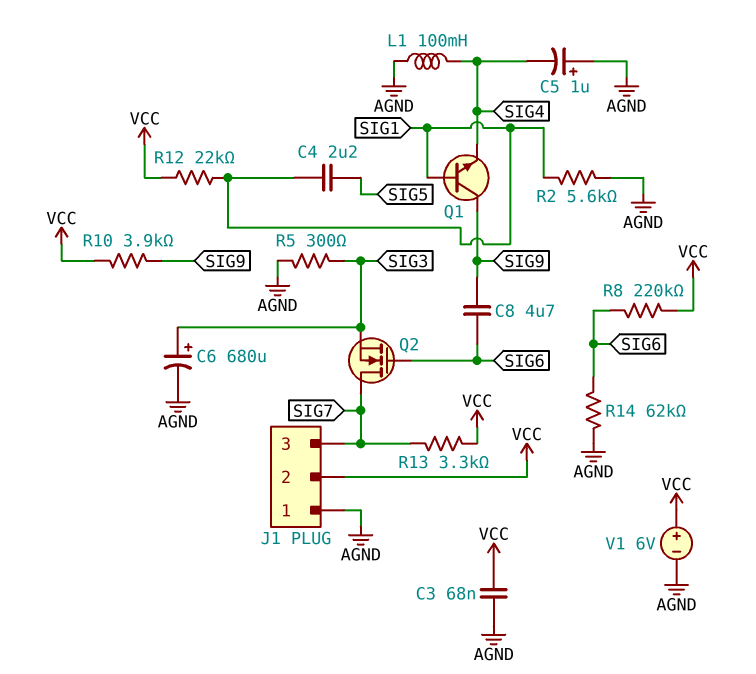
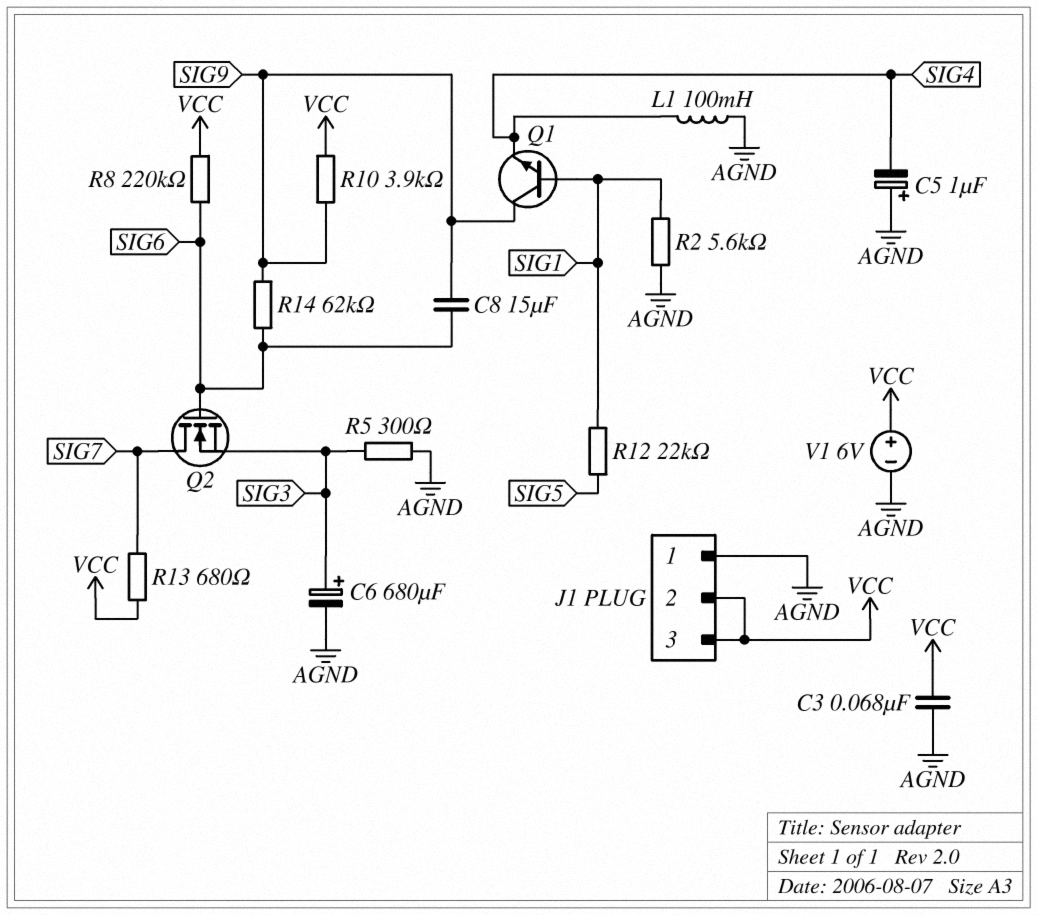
C4: 2.2uF (SIG1, SIG5) -> none
C8: 4.7uF (SIG6, SIG9) -> 15uF (SIG6, SIG9)
J1 pin 3: SIG7 -> VCC
R12: 22k (SIG1, VCC) -> 22k (SIG1, SIG5)
R13: 3.3k (SIG7, VCC) -> 680 (SIG7, VCC)
R14: 62k (AGND, SIG6) -> 62k (SIG6, SIG9)

